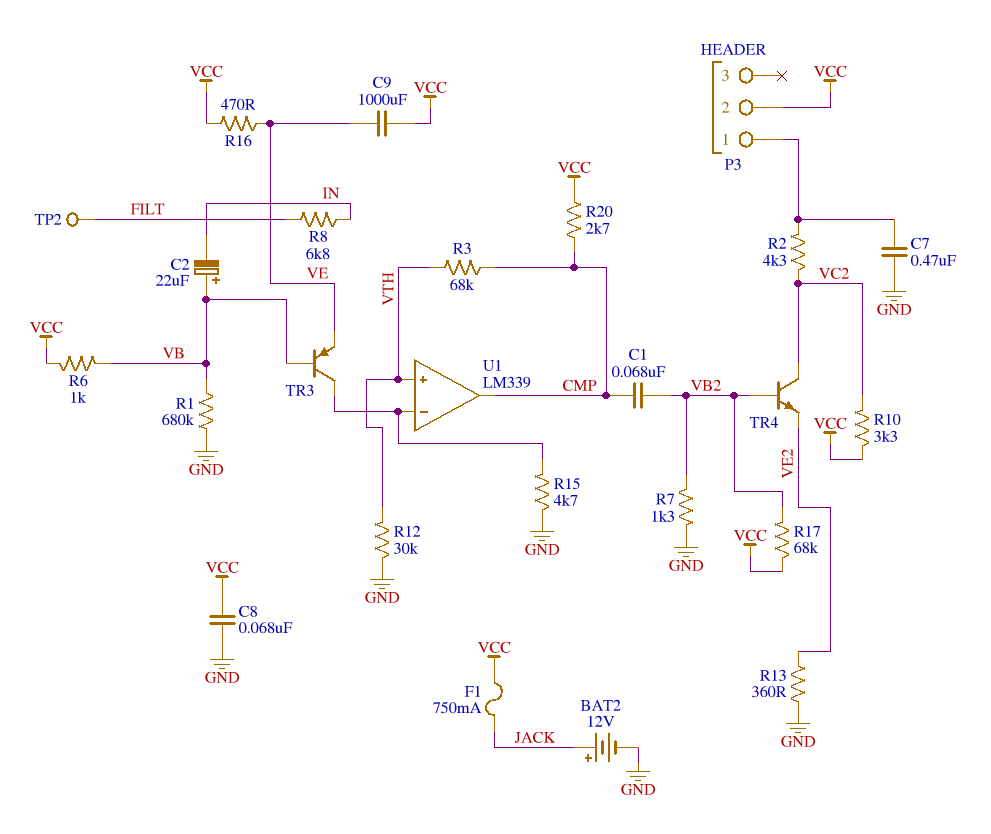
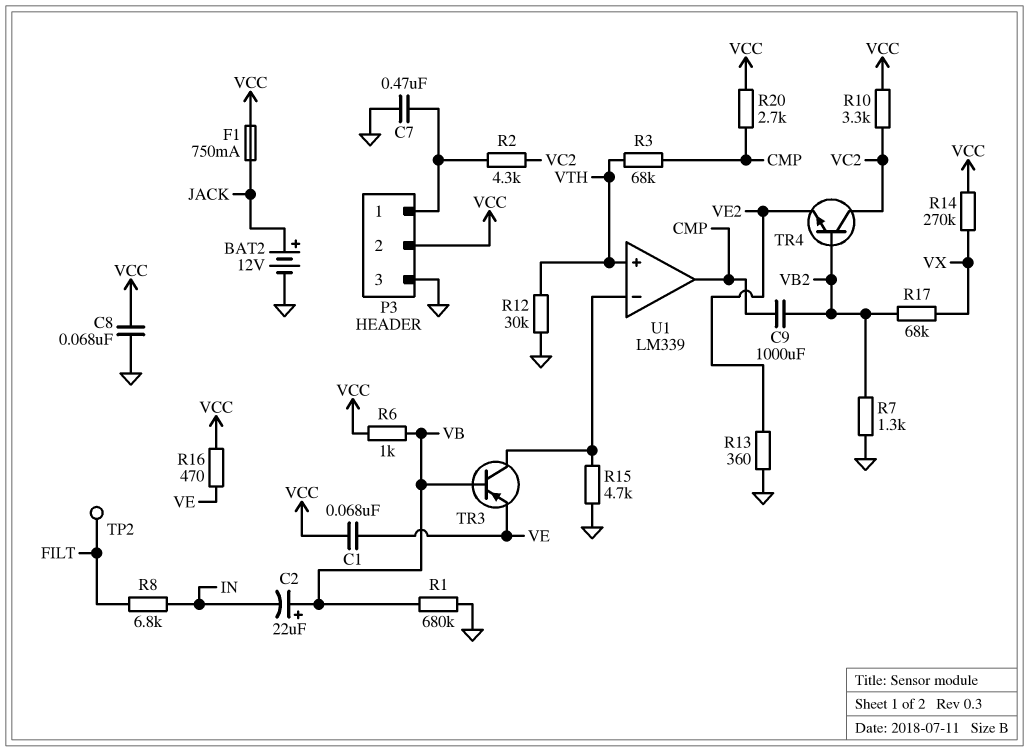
C1: 68nF (CMP, VB2) -> 68nF (VCC, VE)
C9: 1000uF (VCC, VE) -> 1000uF (CMP, VB2)
P3 pin 3: none -> GND
R14: none -> 270k (VCC, VX)
R17: 68k (VB2, VCC) -> 68k (VB2, VX)

